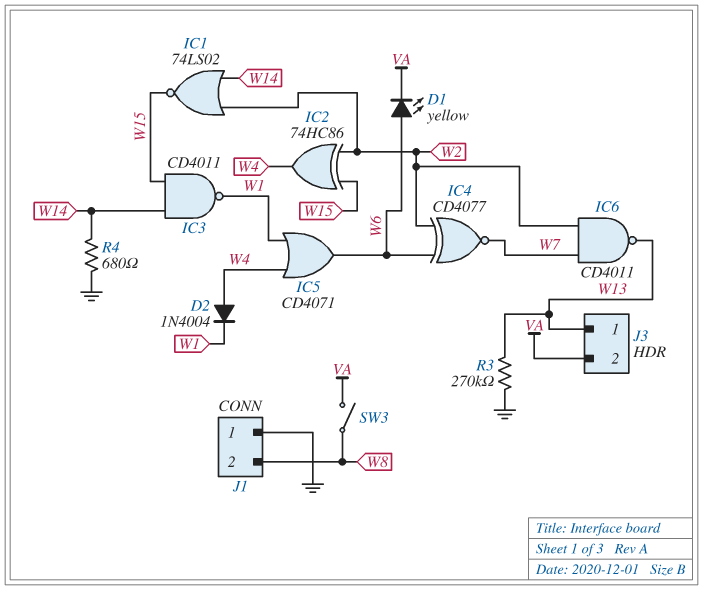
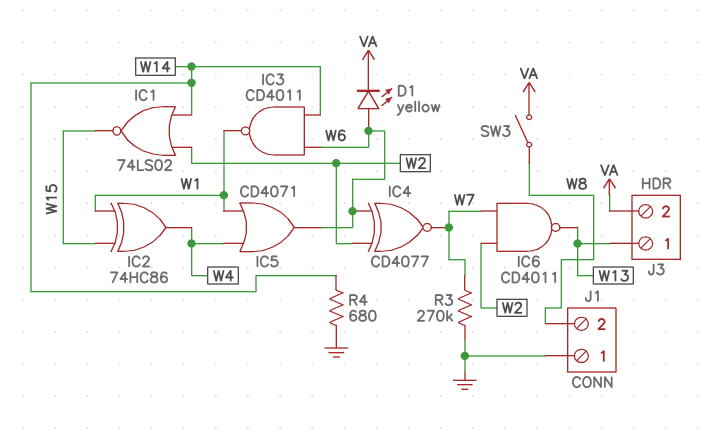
D2: diode 1N4004 (A W4, K W1) -> none
IC2: XOR 74HC86 (in W2, in W15, out W4) -> XOR 74HC86 (in W1, in W15, out W4)
IC3: NAND CD4011 (in W14, in W15, out W1) -> NAND CD4011 (in W6, in W14, out W1)
R3: 270k (GND, W13) -> 270k (GND, W7)

